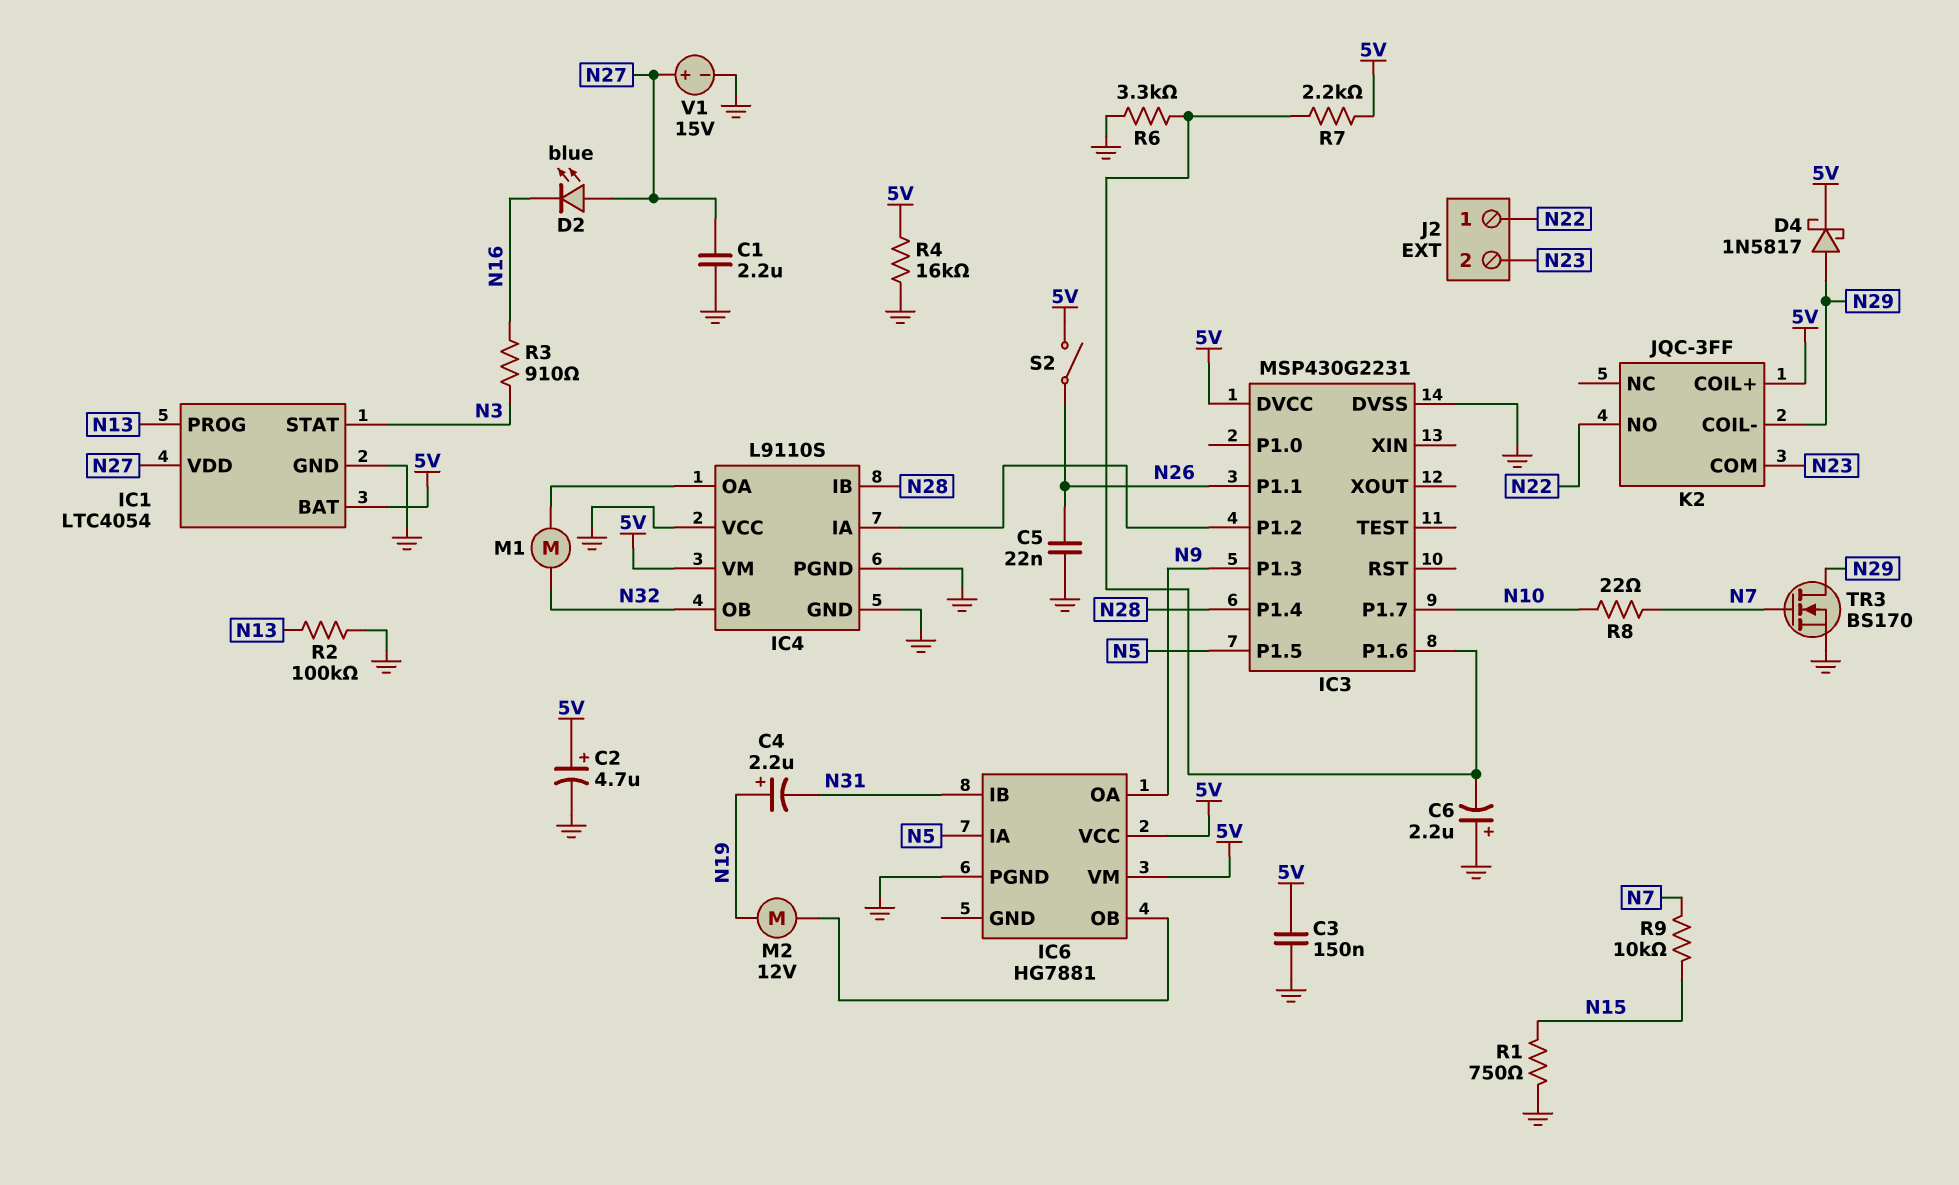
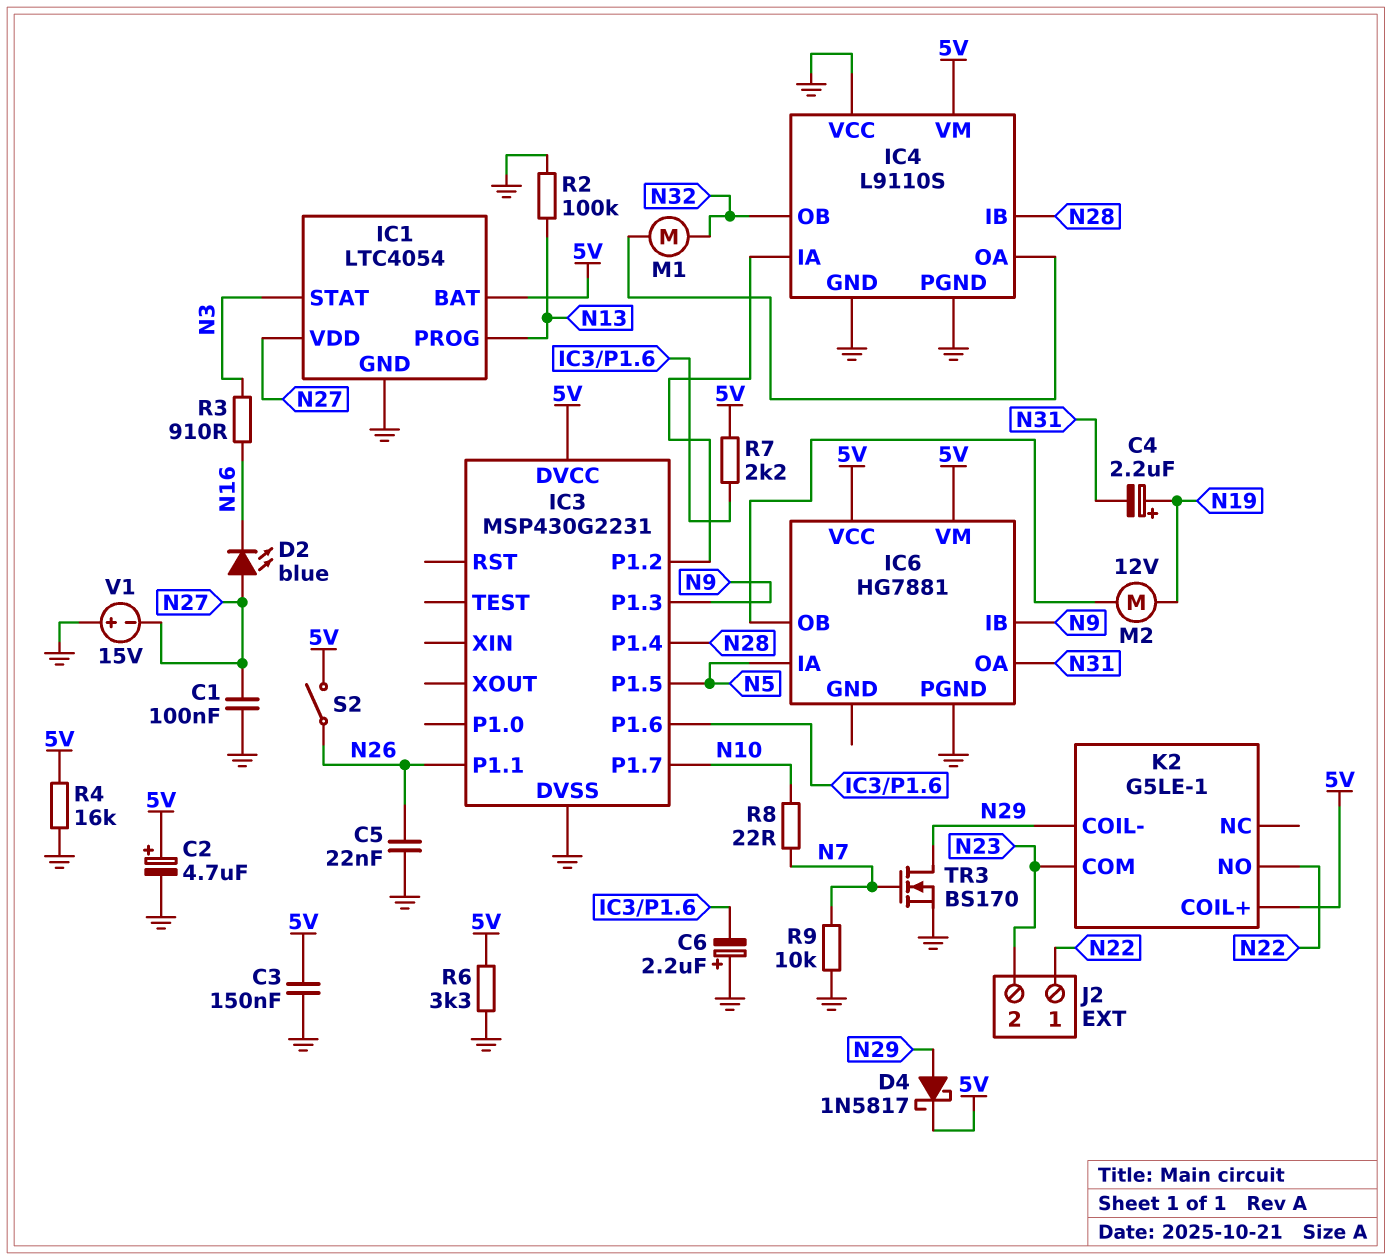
C1: 2.2uF (GND, N27) -> 100nF (GND, N27)
IC6 pin IB: N31 -> N9
IC6 pin OA: N9 -> N31
K2: JQC-3FF -> G5LE-1
R1: 750 (GND, N15) -> none
R6: 3.3k (GND, IC3/P1.6) -> 3.3k (5V, GND)
R9: 10k (N7, N15) -> 10k (GND, N7)
V1: 15V (plus N27, minus GND) -> 15V (plus GND, minus N27)

